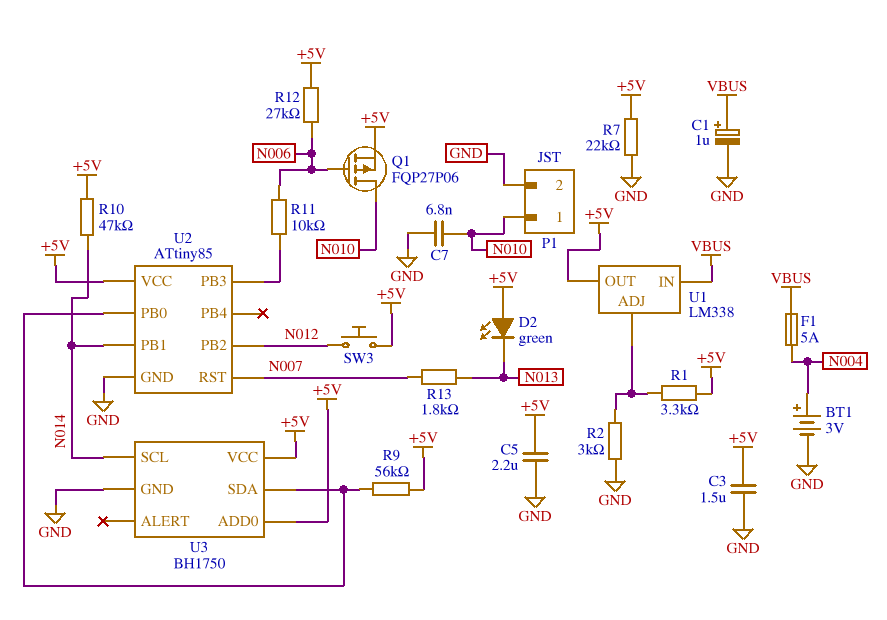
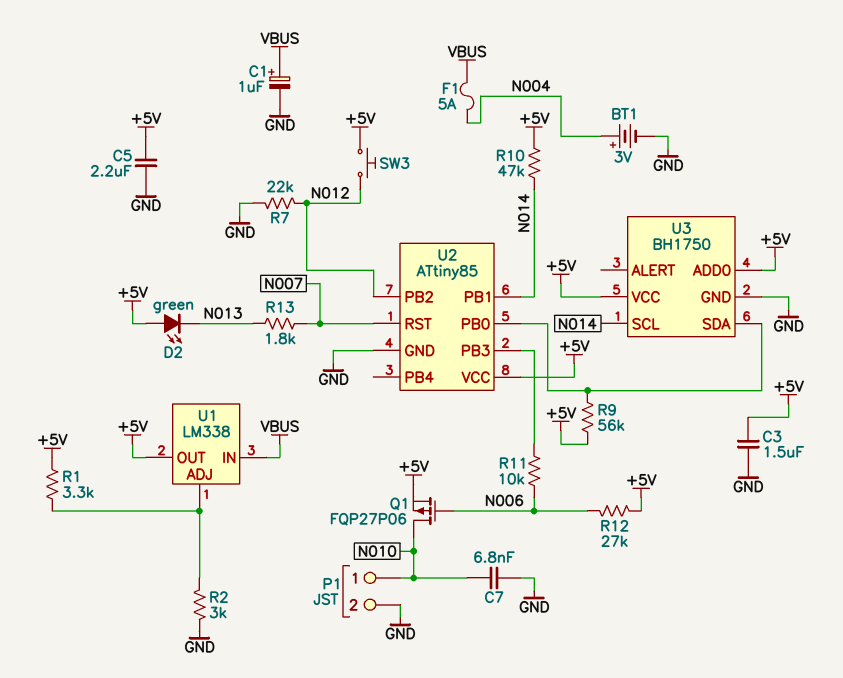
R7: 22k (+5V, GND) -> 22k (GND, N012)

